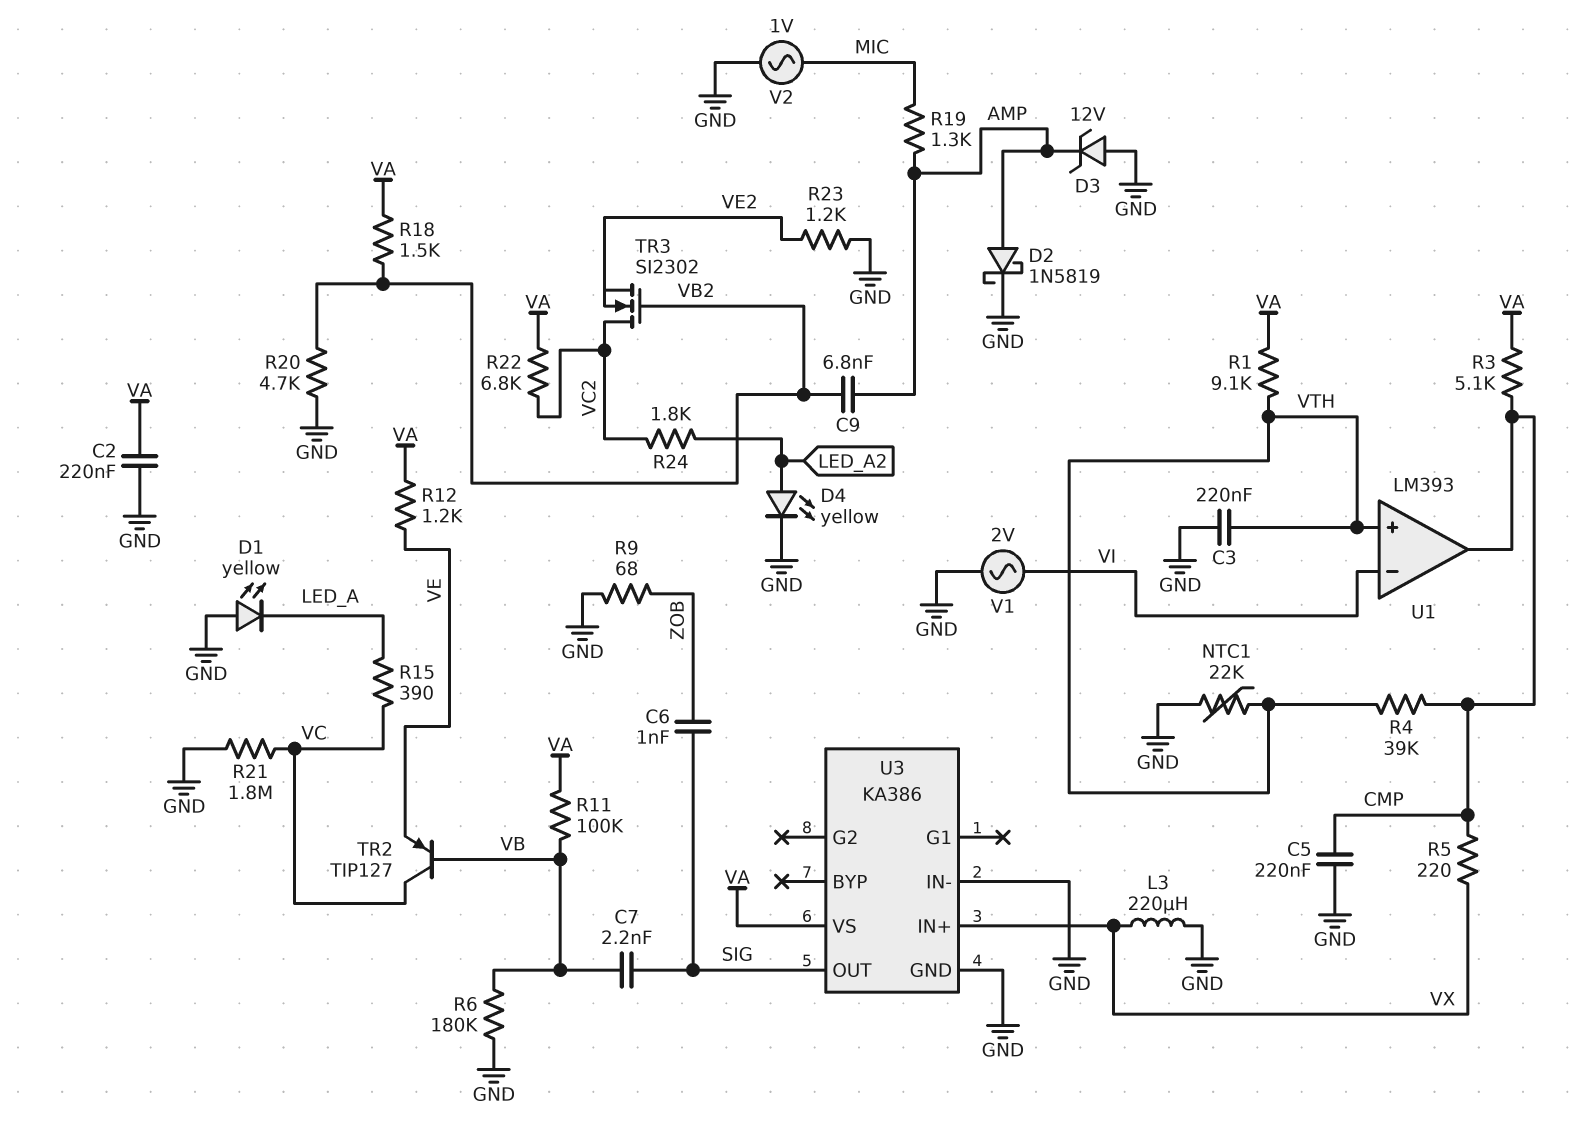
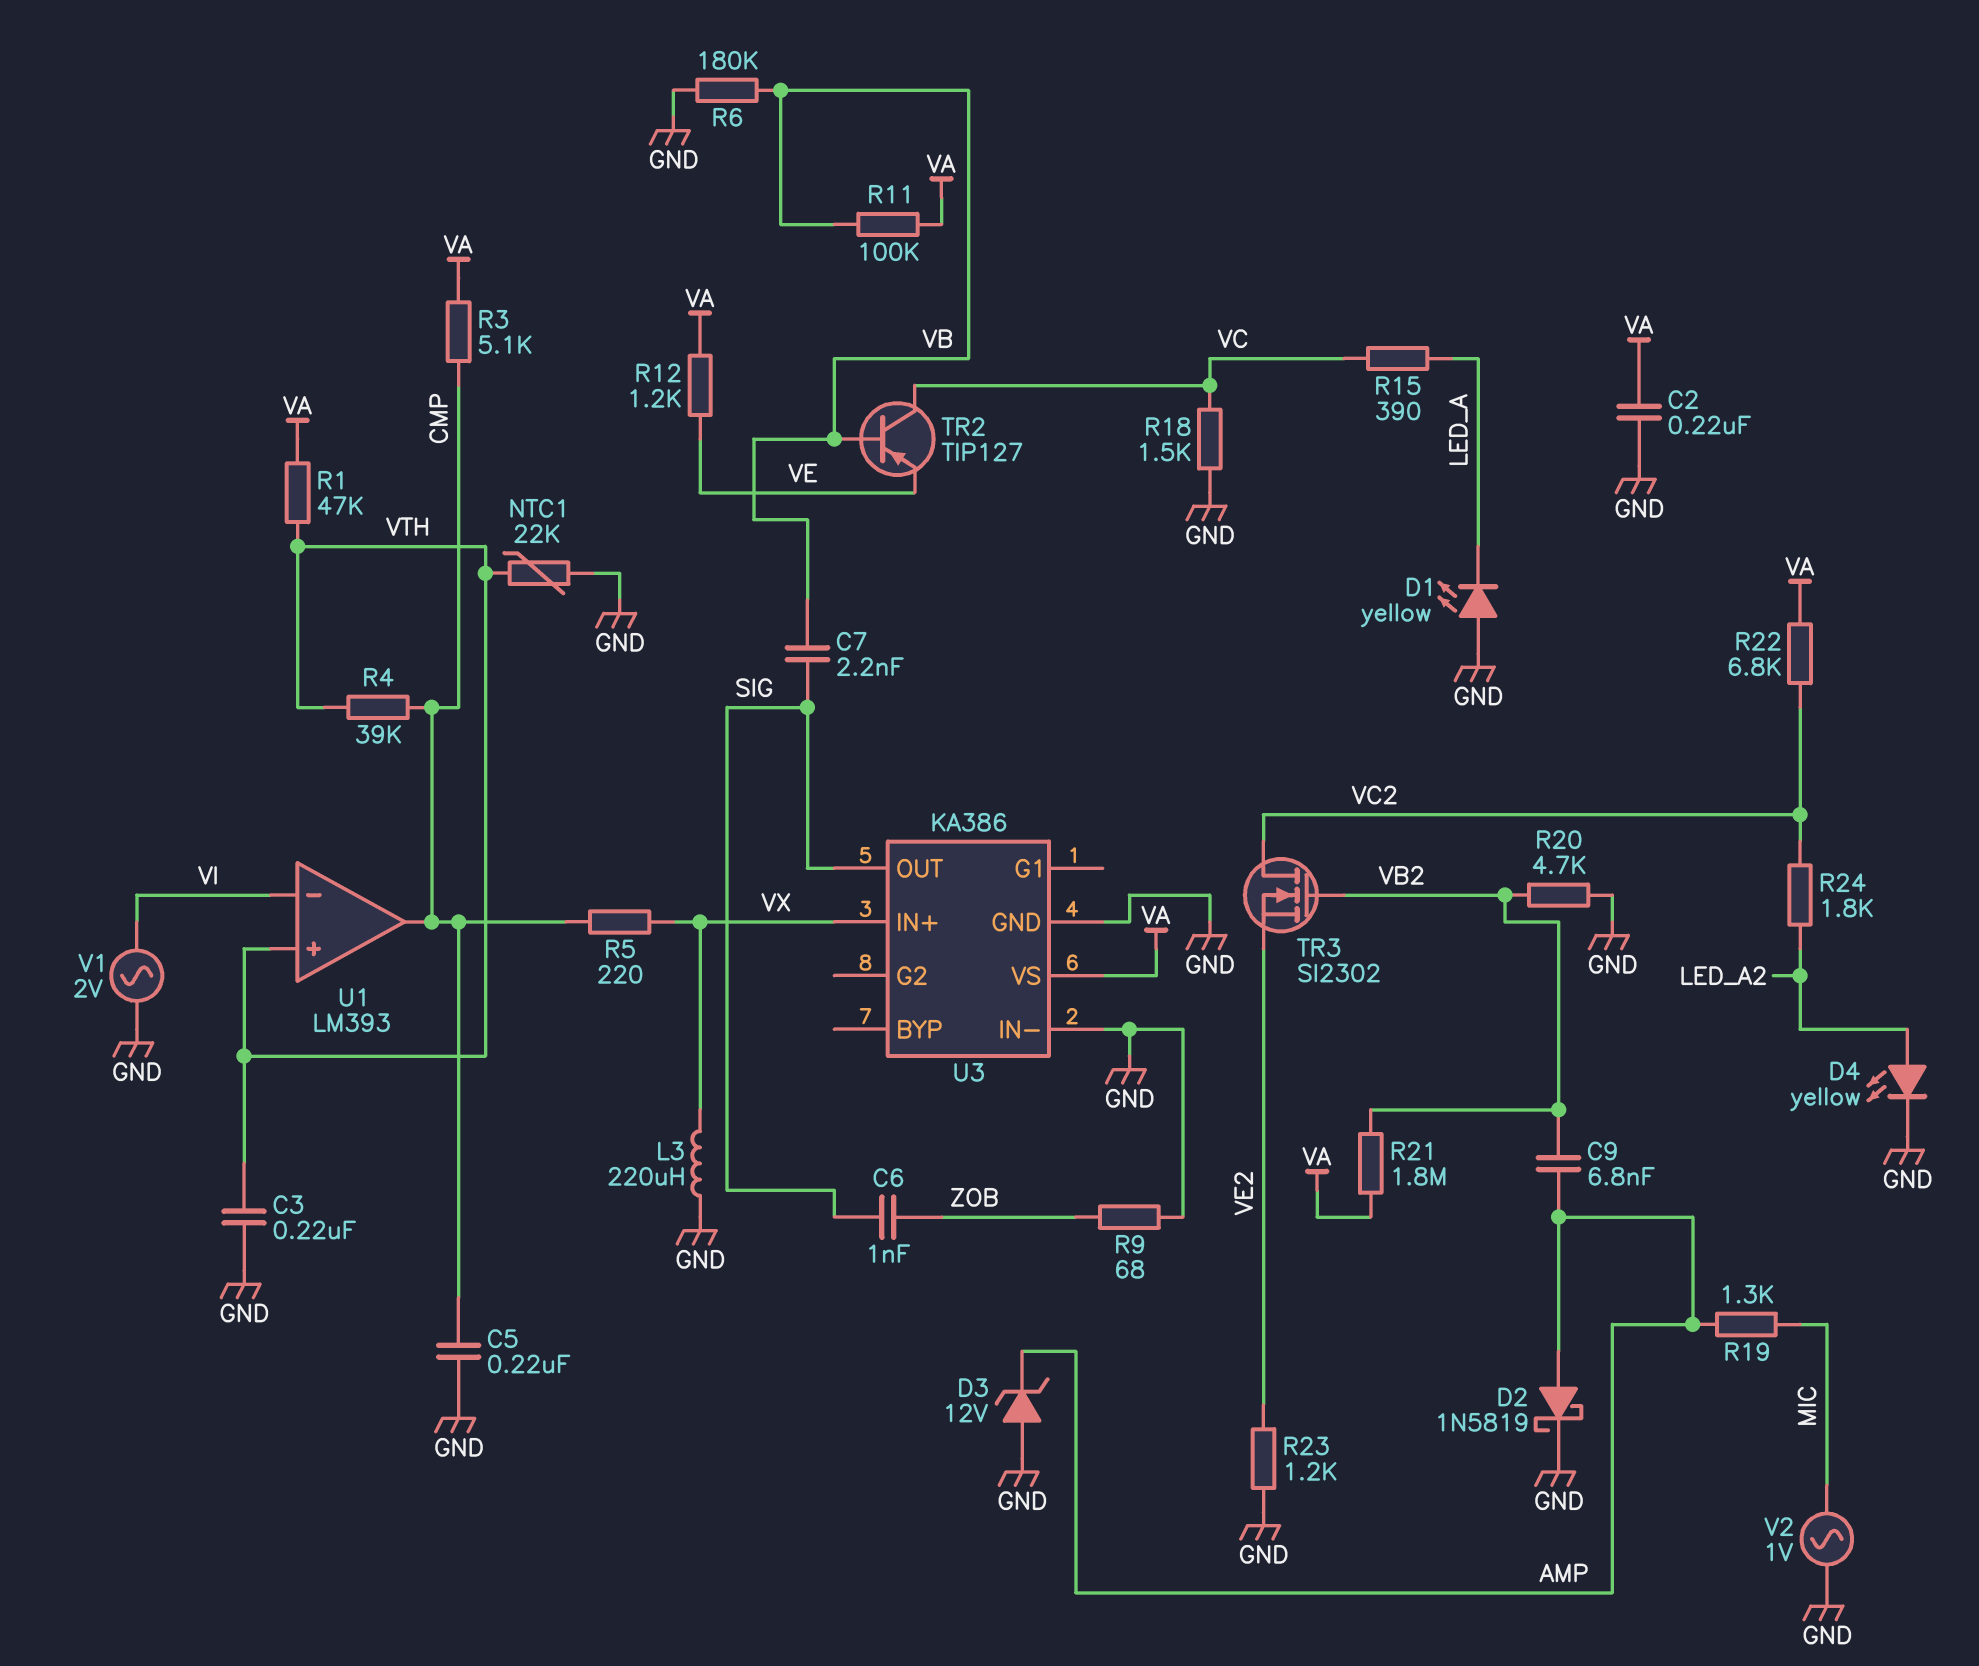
R1: 9.1k (VA, VTH) -> 47k (VA, VTH)
R18: 1.5k (VA, VB2) -> 1.5k (GND, VC)
R21: 1.8M (GND, VC) -> 1.8M (VA, VB2)

